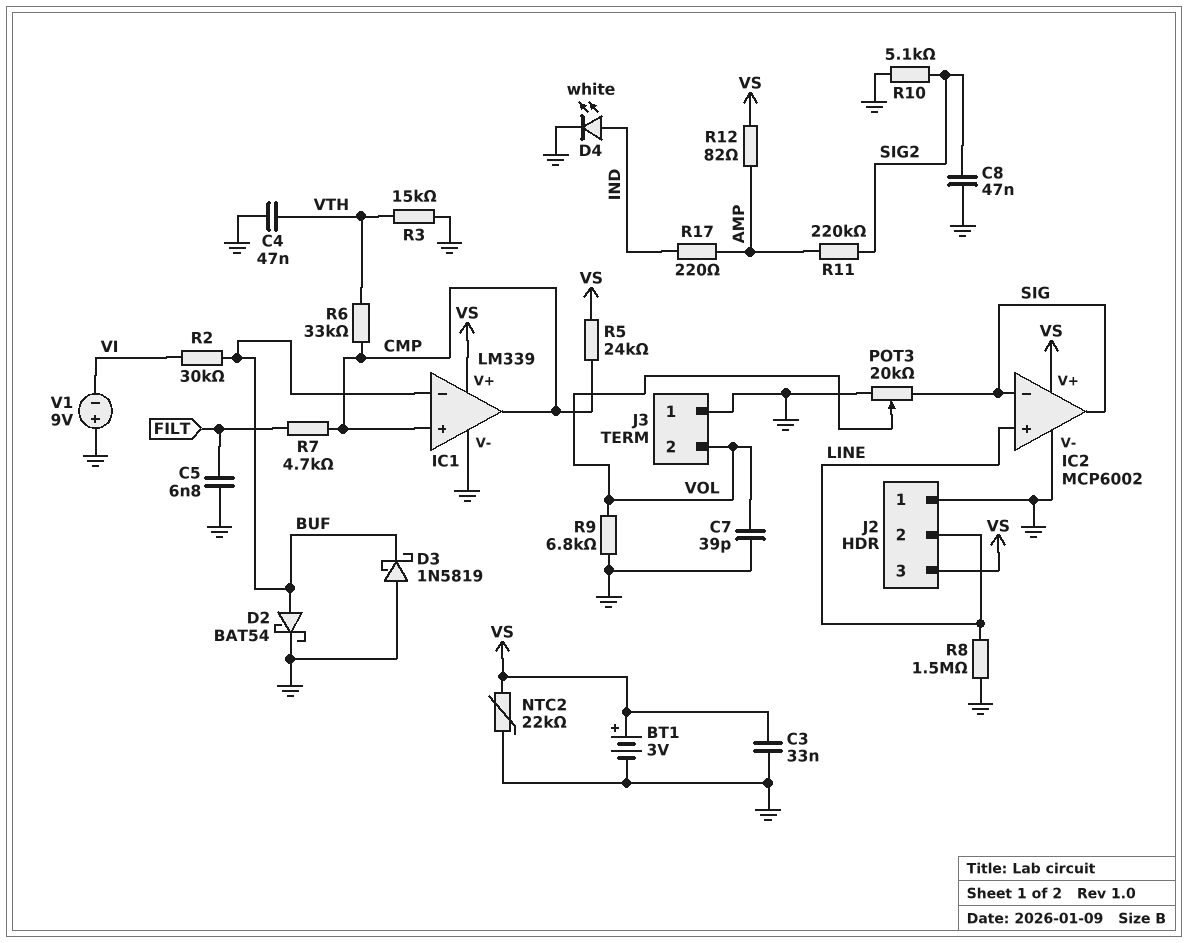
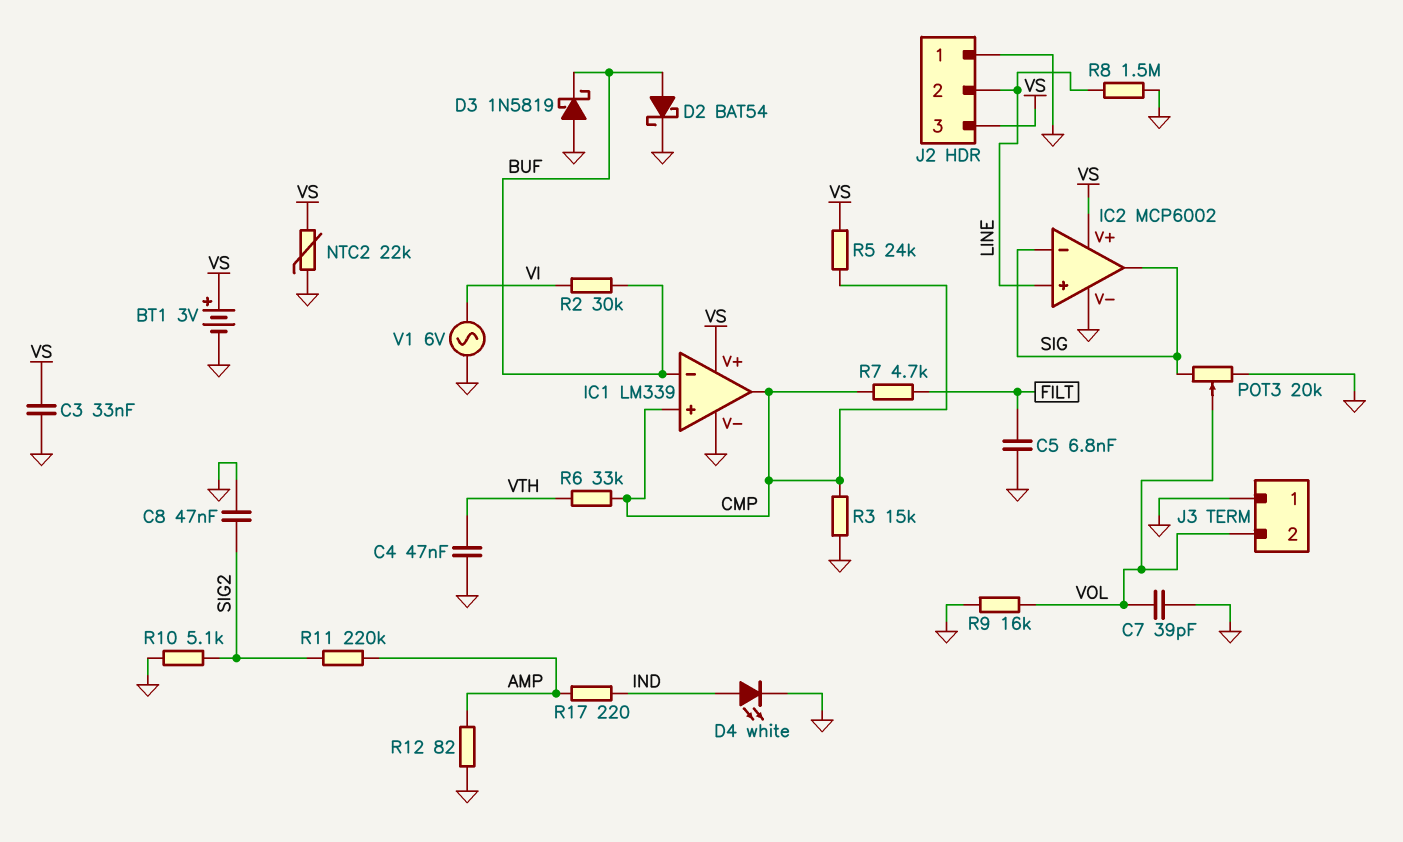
R3: 15k (GND, VTH) -> 15k (CMP, GND)
R9: 6.8k (GND, VOL) -> 16k (GND, VOL)
R12: 82 (AMP, VS) -> 82 (AMP, GND)
V1: 9V (plus GND, minus VI) -> AC 6V (GND, VI)

